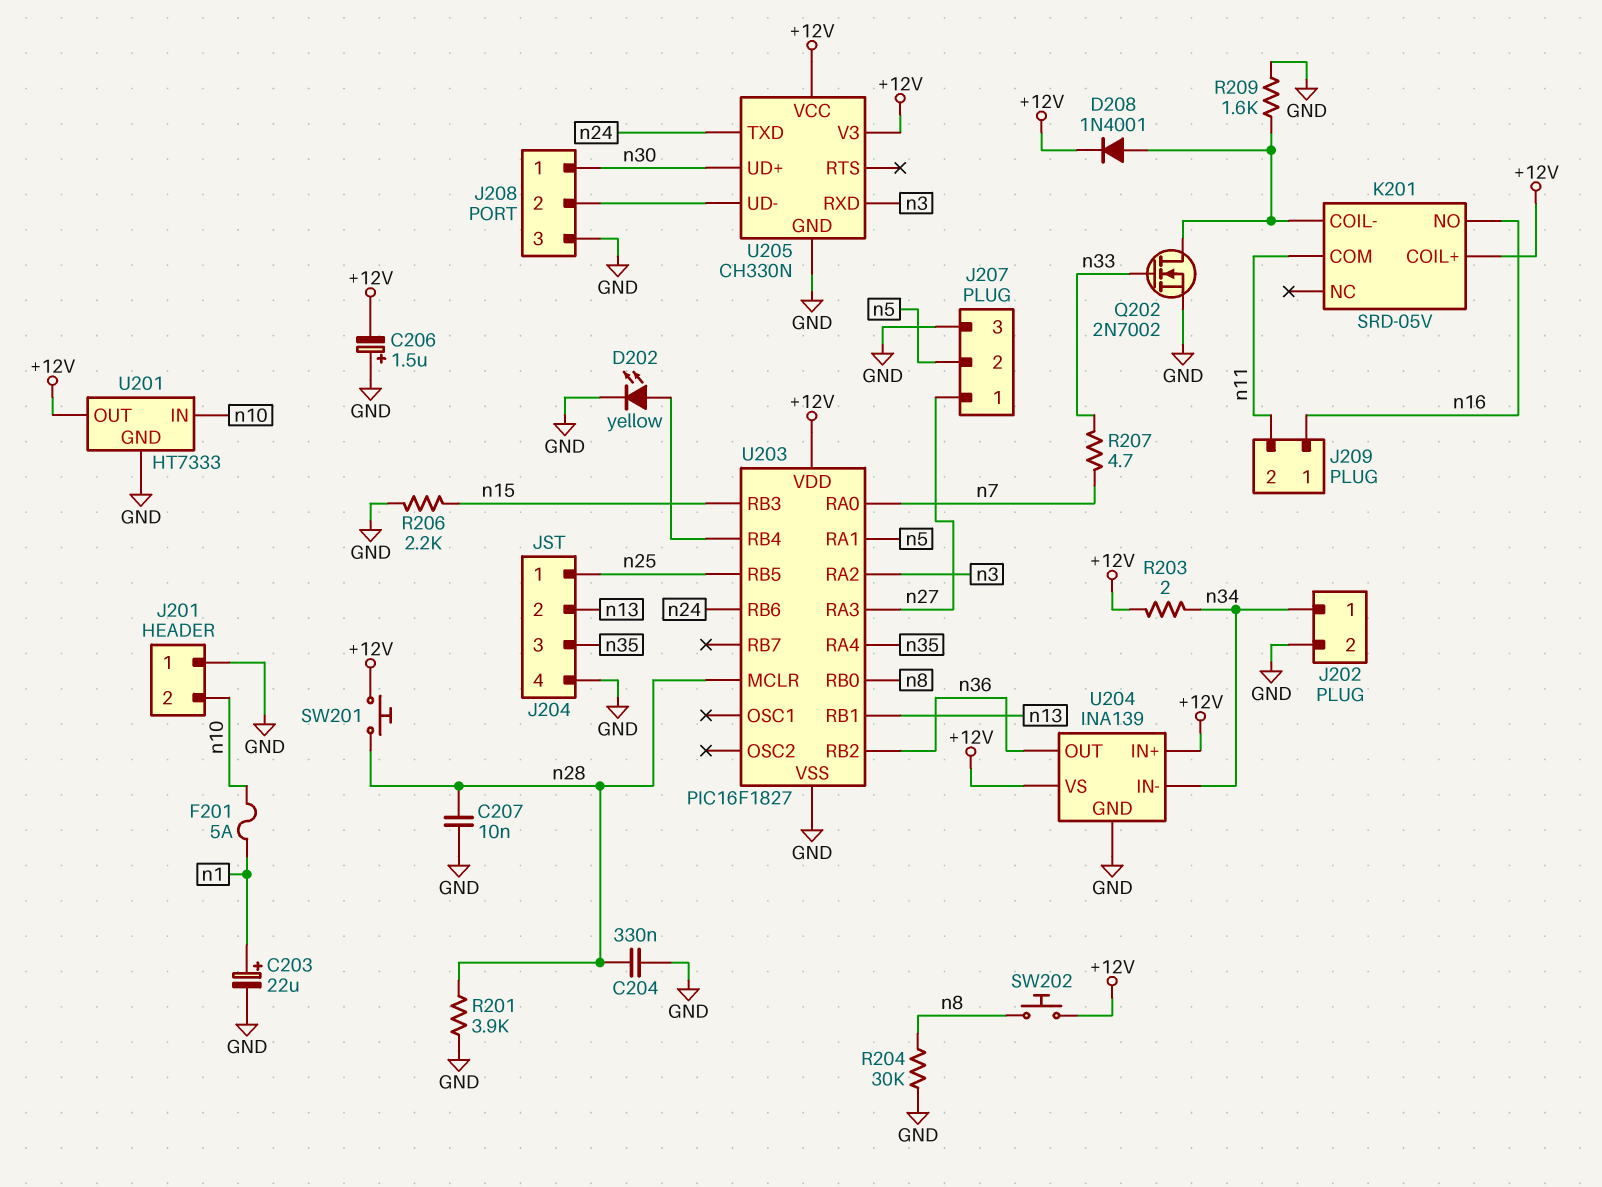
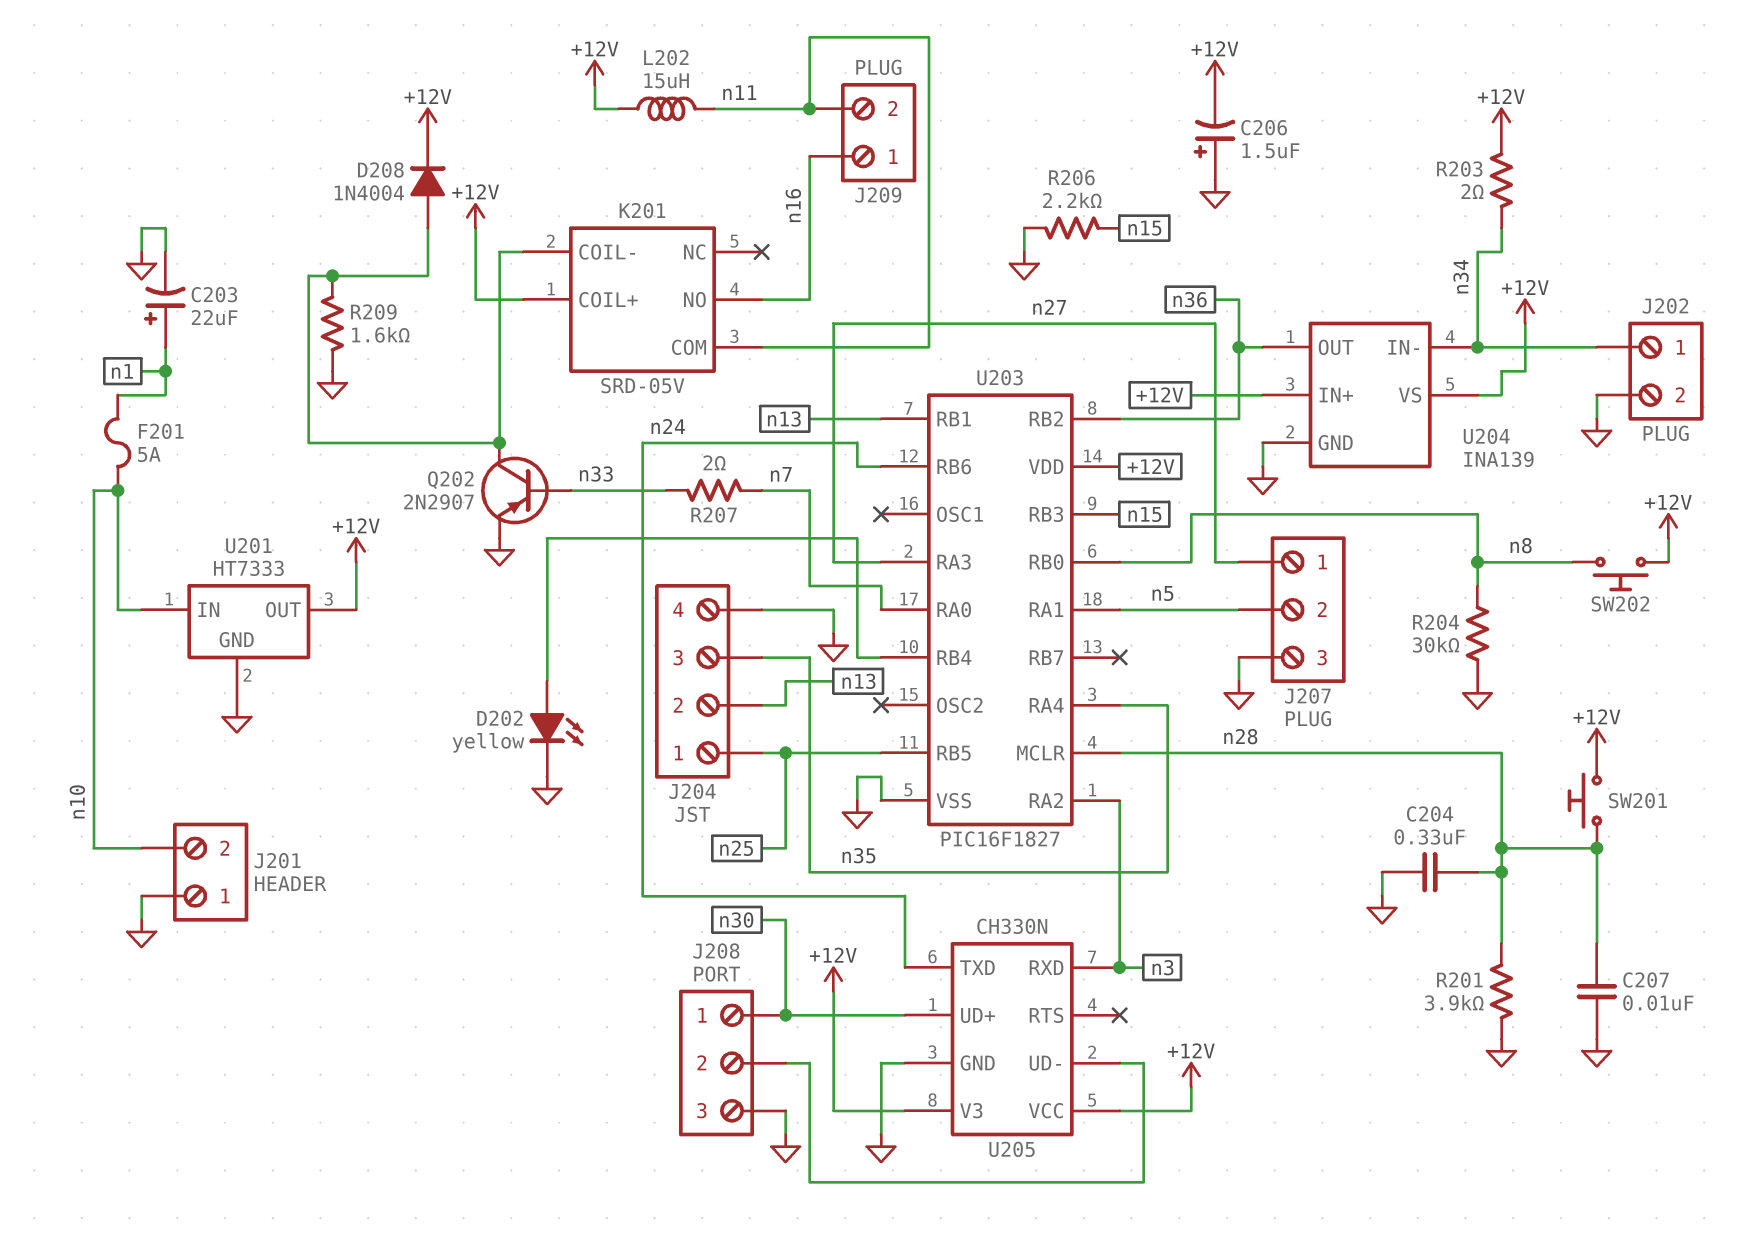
D208: diode 1N4001 (A K201/COIL-, K +12V) -> diode 1N4004 (A K201/COIL-, K +12V)
L202: none -> 15uH (+12V, n11)
Q202: NMOS 2N7002 (G n33, D K201/COIL-, S GND) -> PNP 2N2907 (B n33, C K201/COIL-, E GND)
R207: 4.7 (n7, n33) -> 2 (n7, n33)

